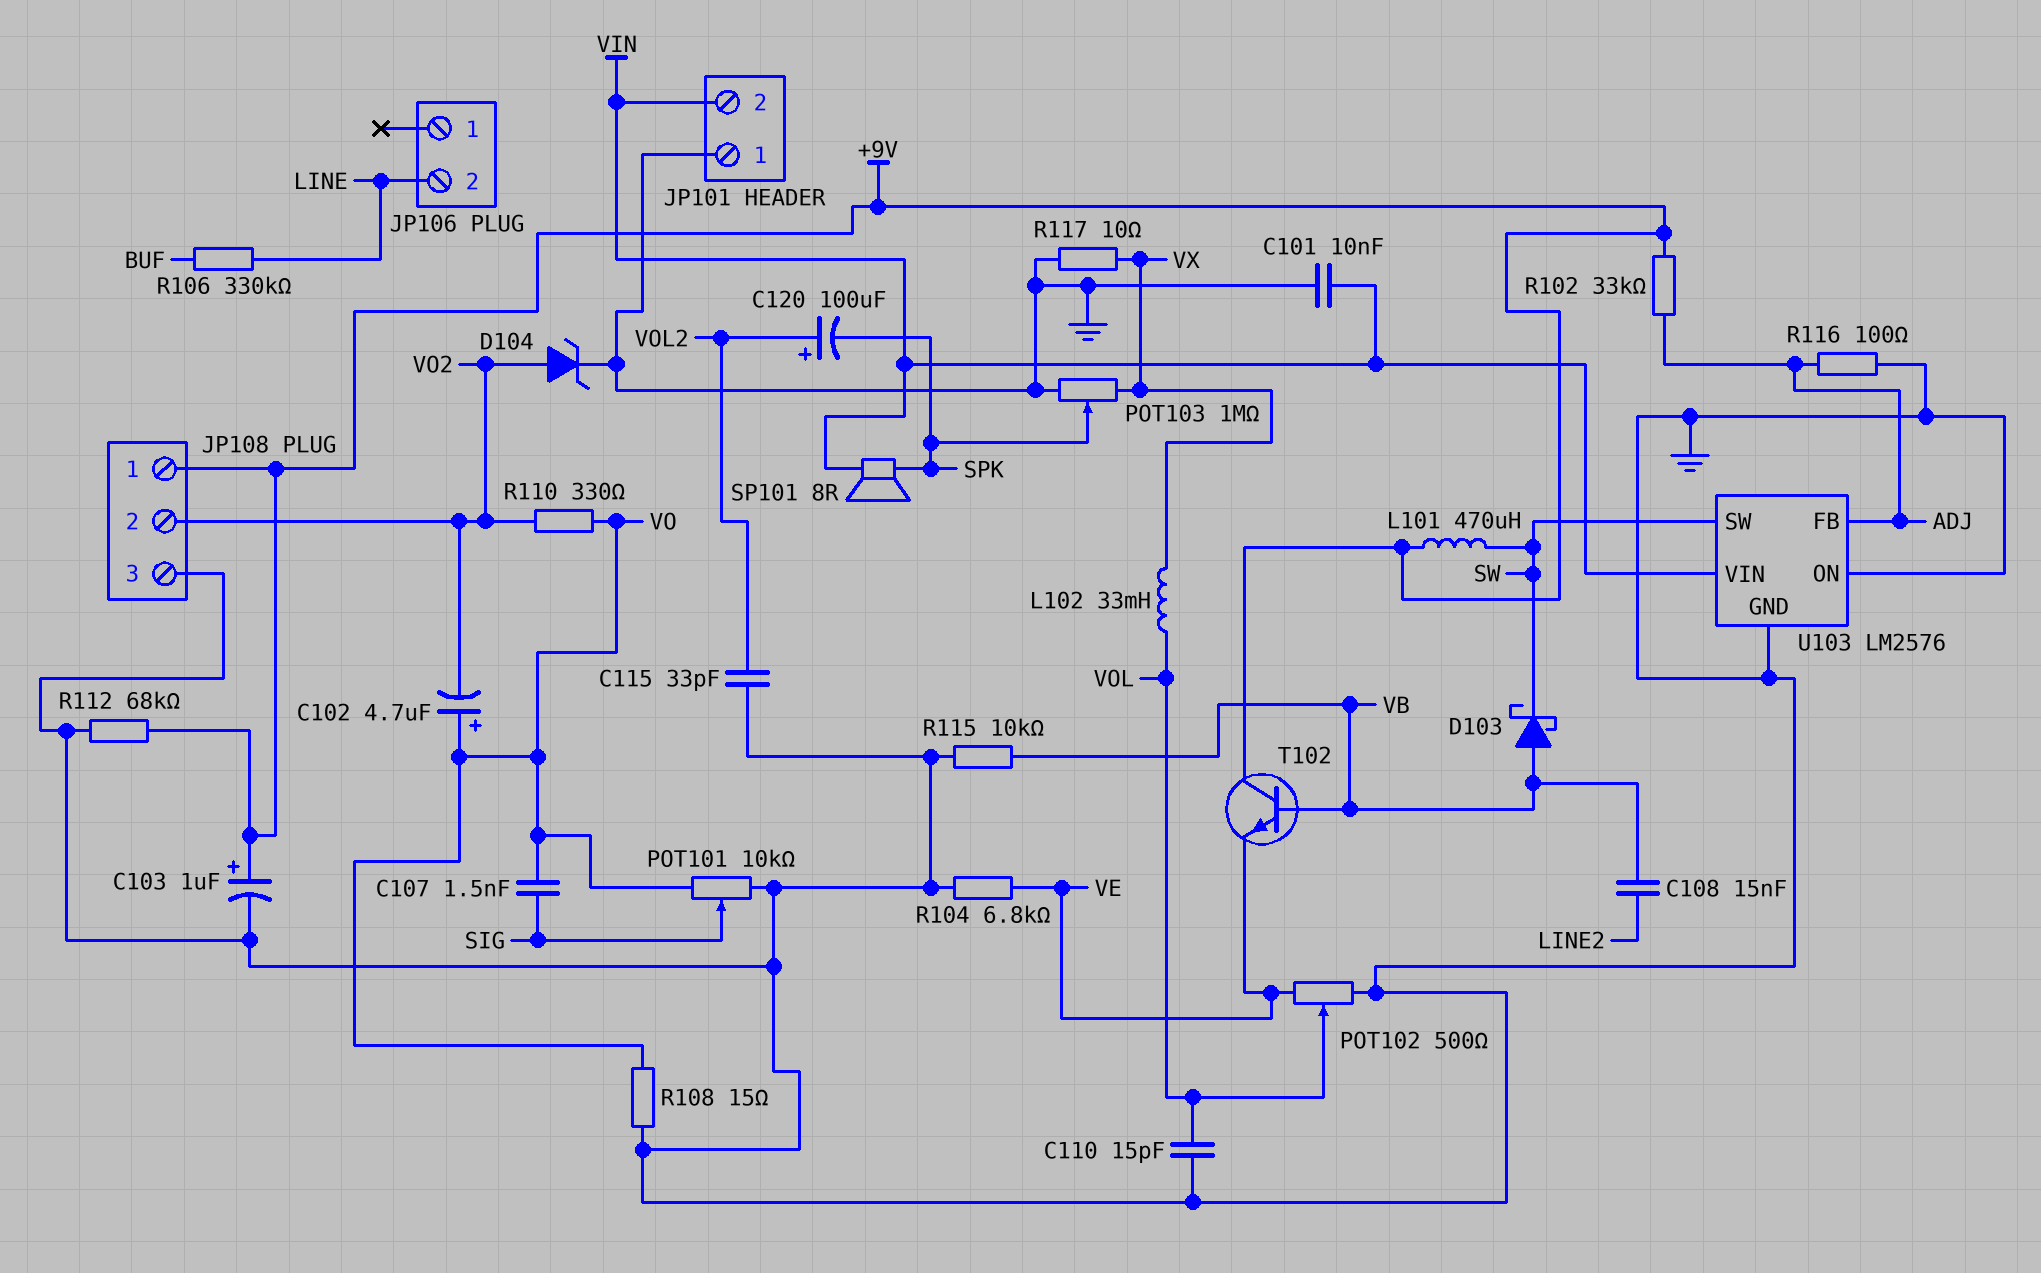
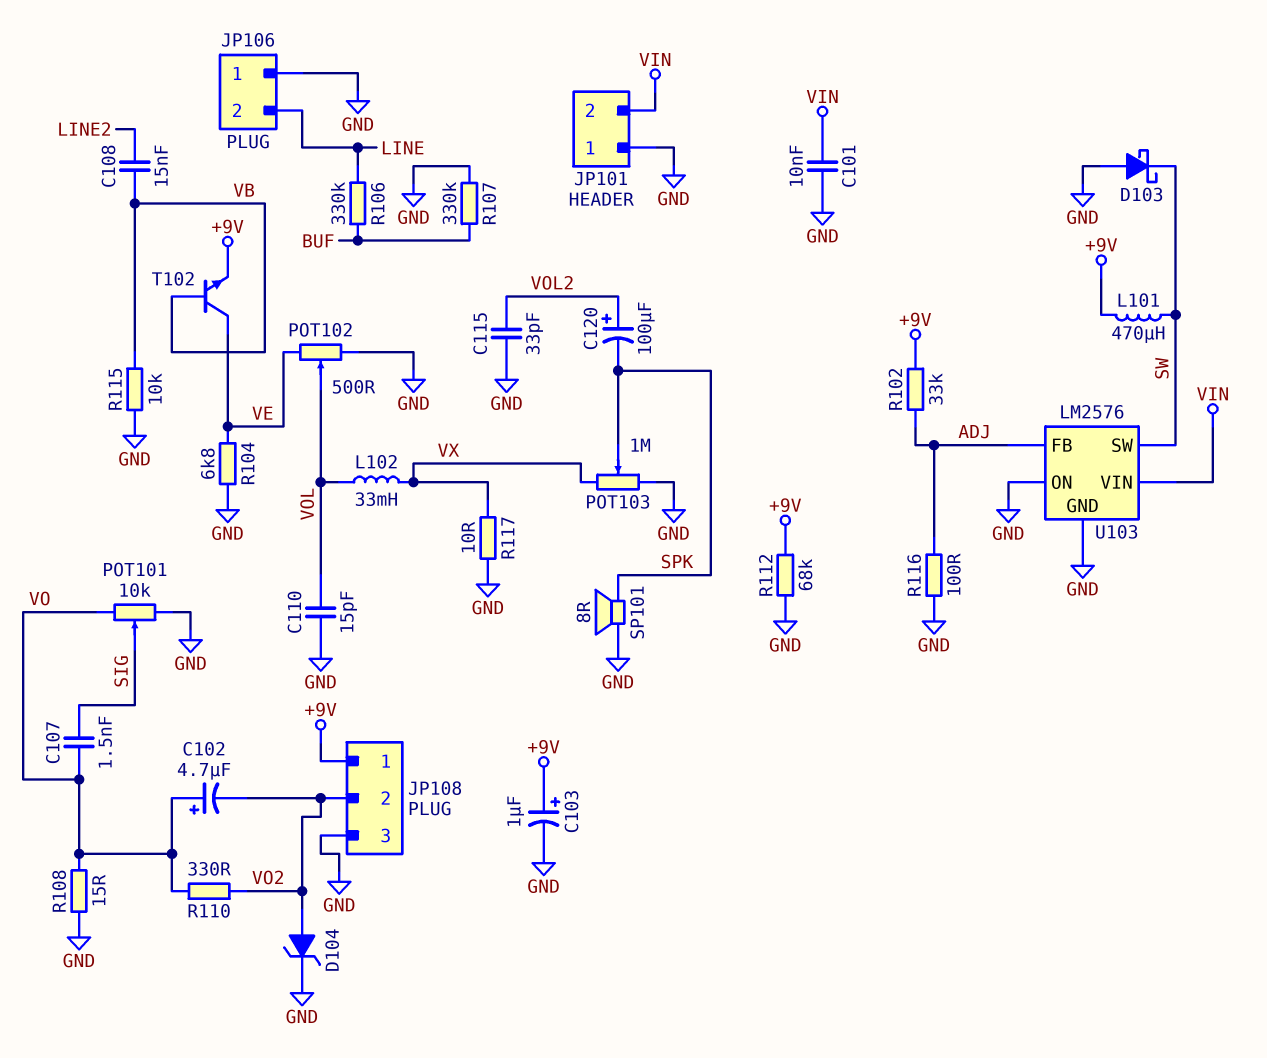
D103: schottky (A VB, K SW) -> schottky (A GND, K SW)
JP106 pin 1: none -> GND
R107: none -> 330k (BUF, GND)
SP101: speaker 8R (SPK, VIN) -> speaker 8R (GND, SPK)
T102: NPN (B VB, C +9V, E VE) -> NPN (B VB, C VE, E +9V)

